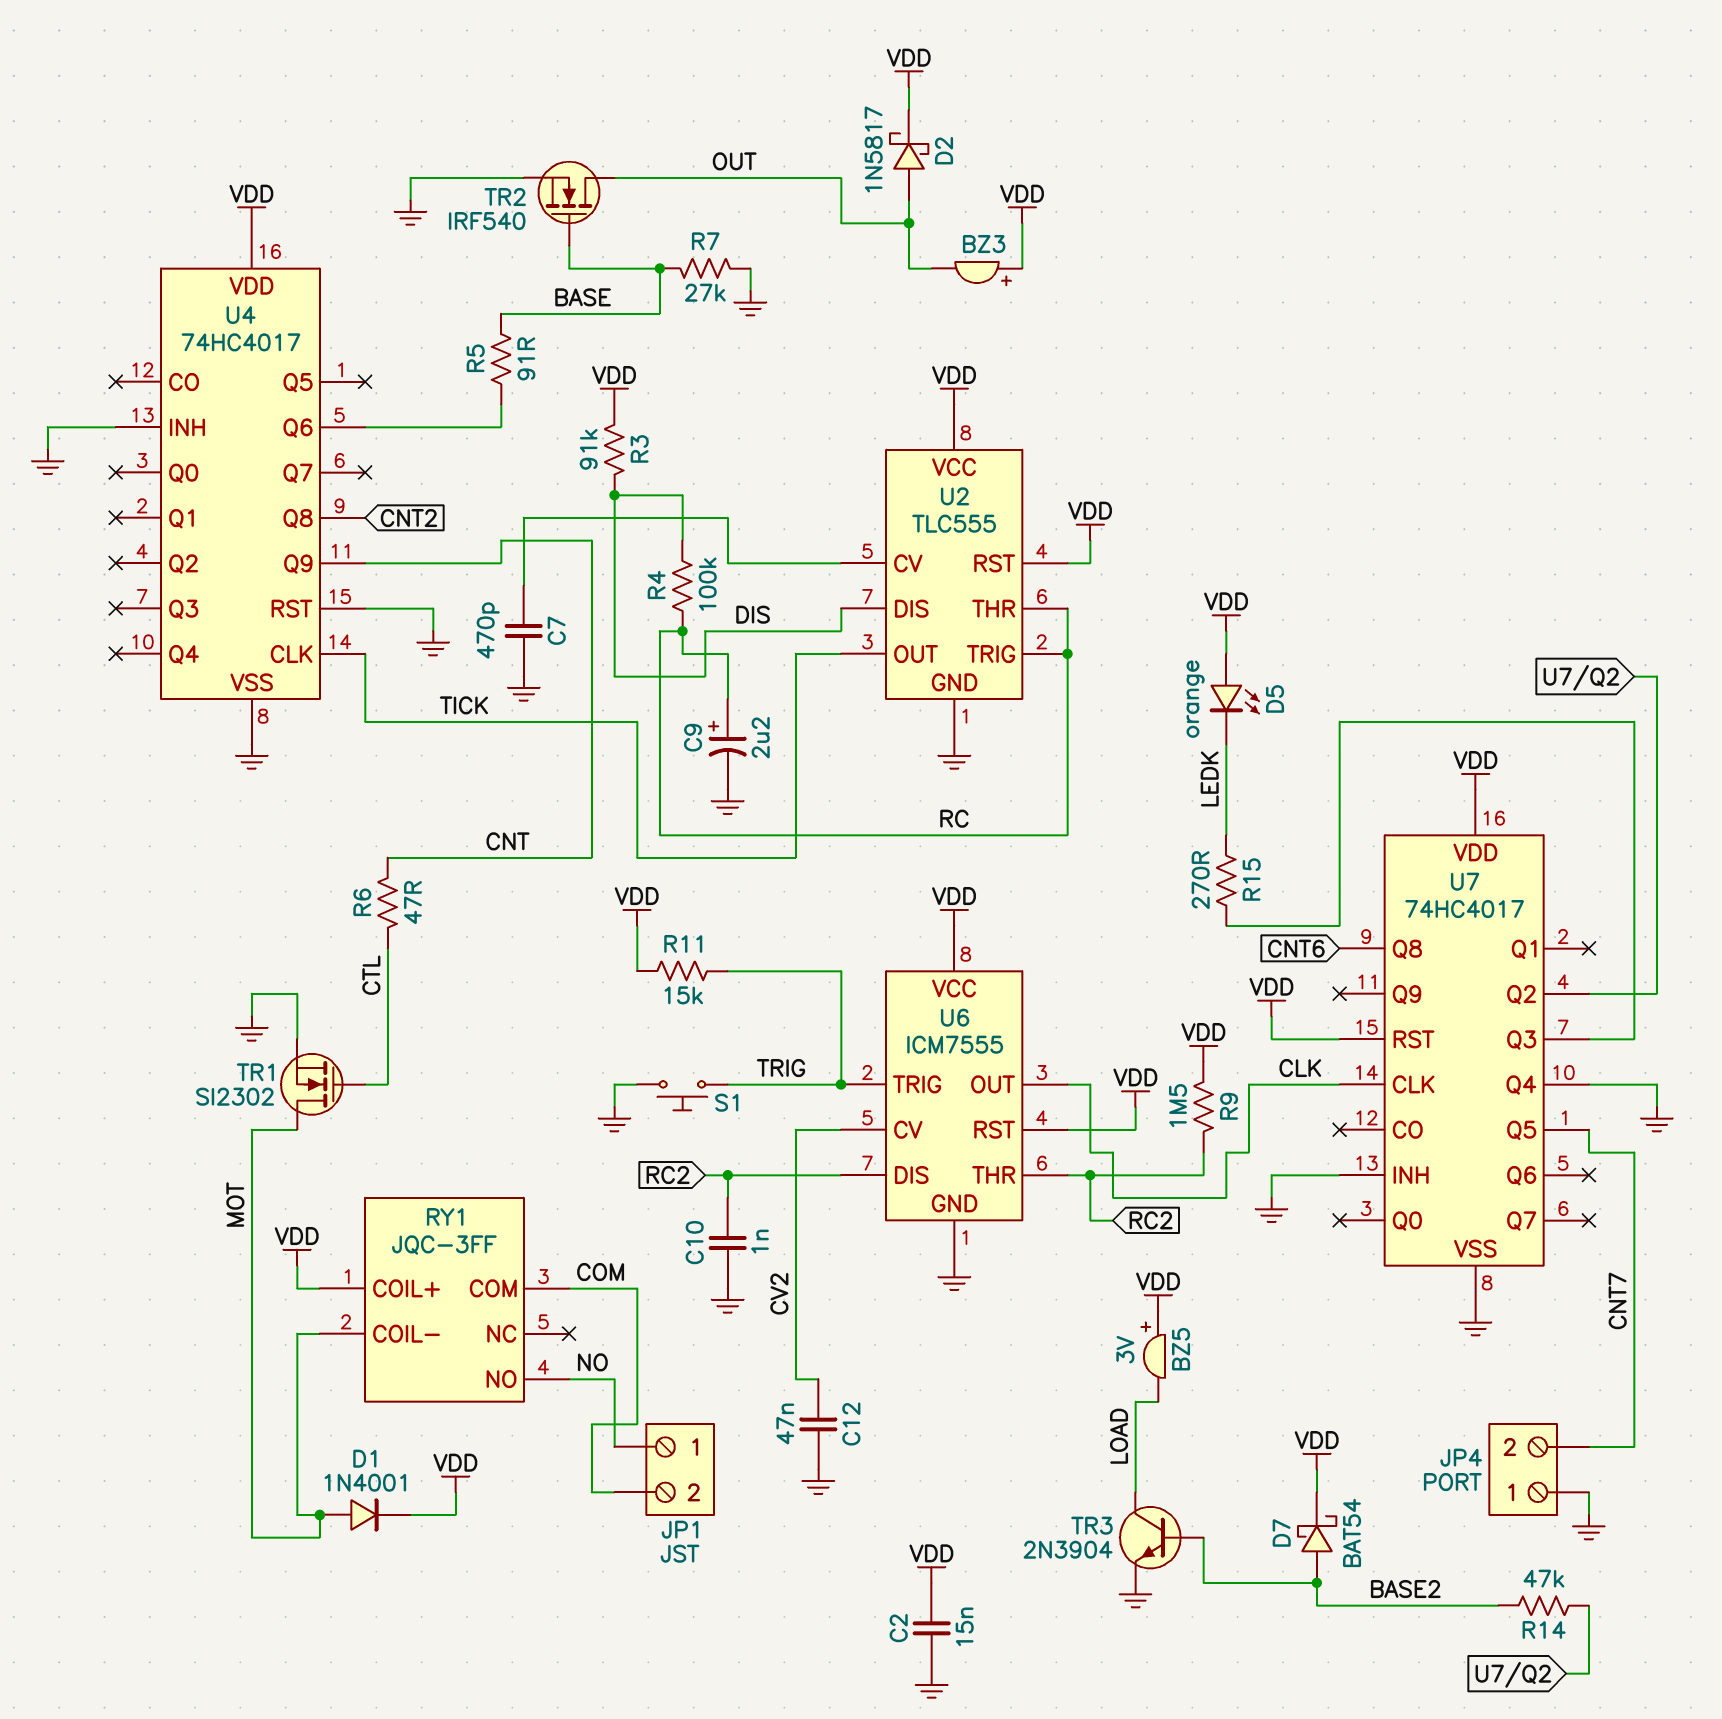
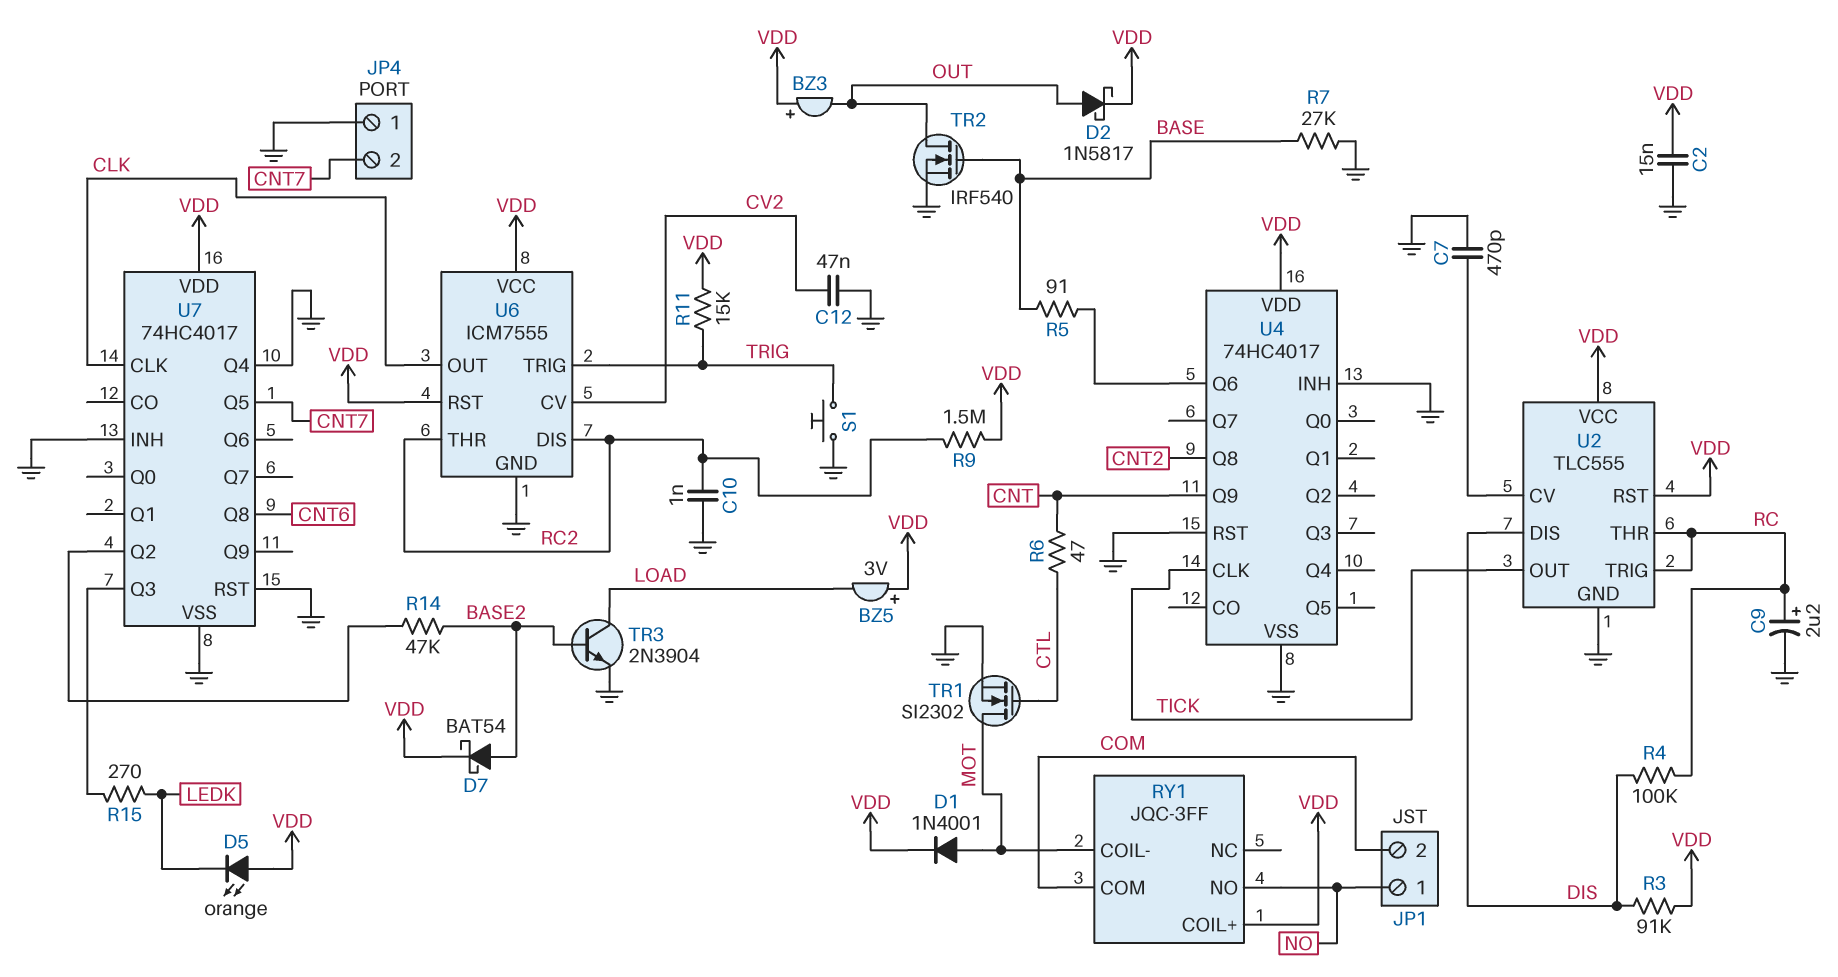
U7 pin RST: VDD -> GND

